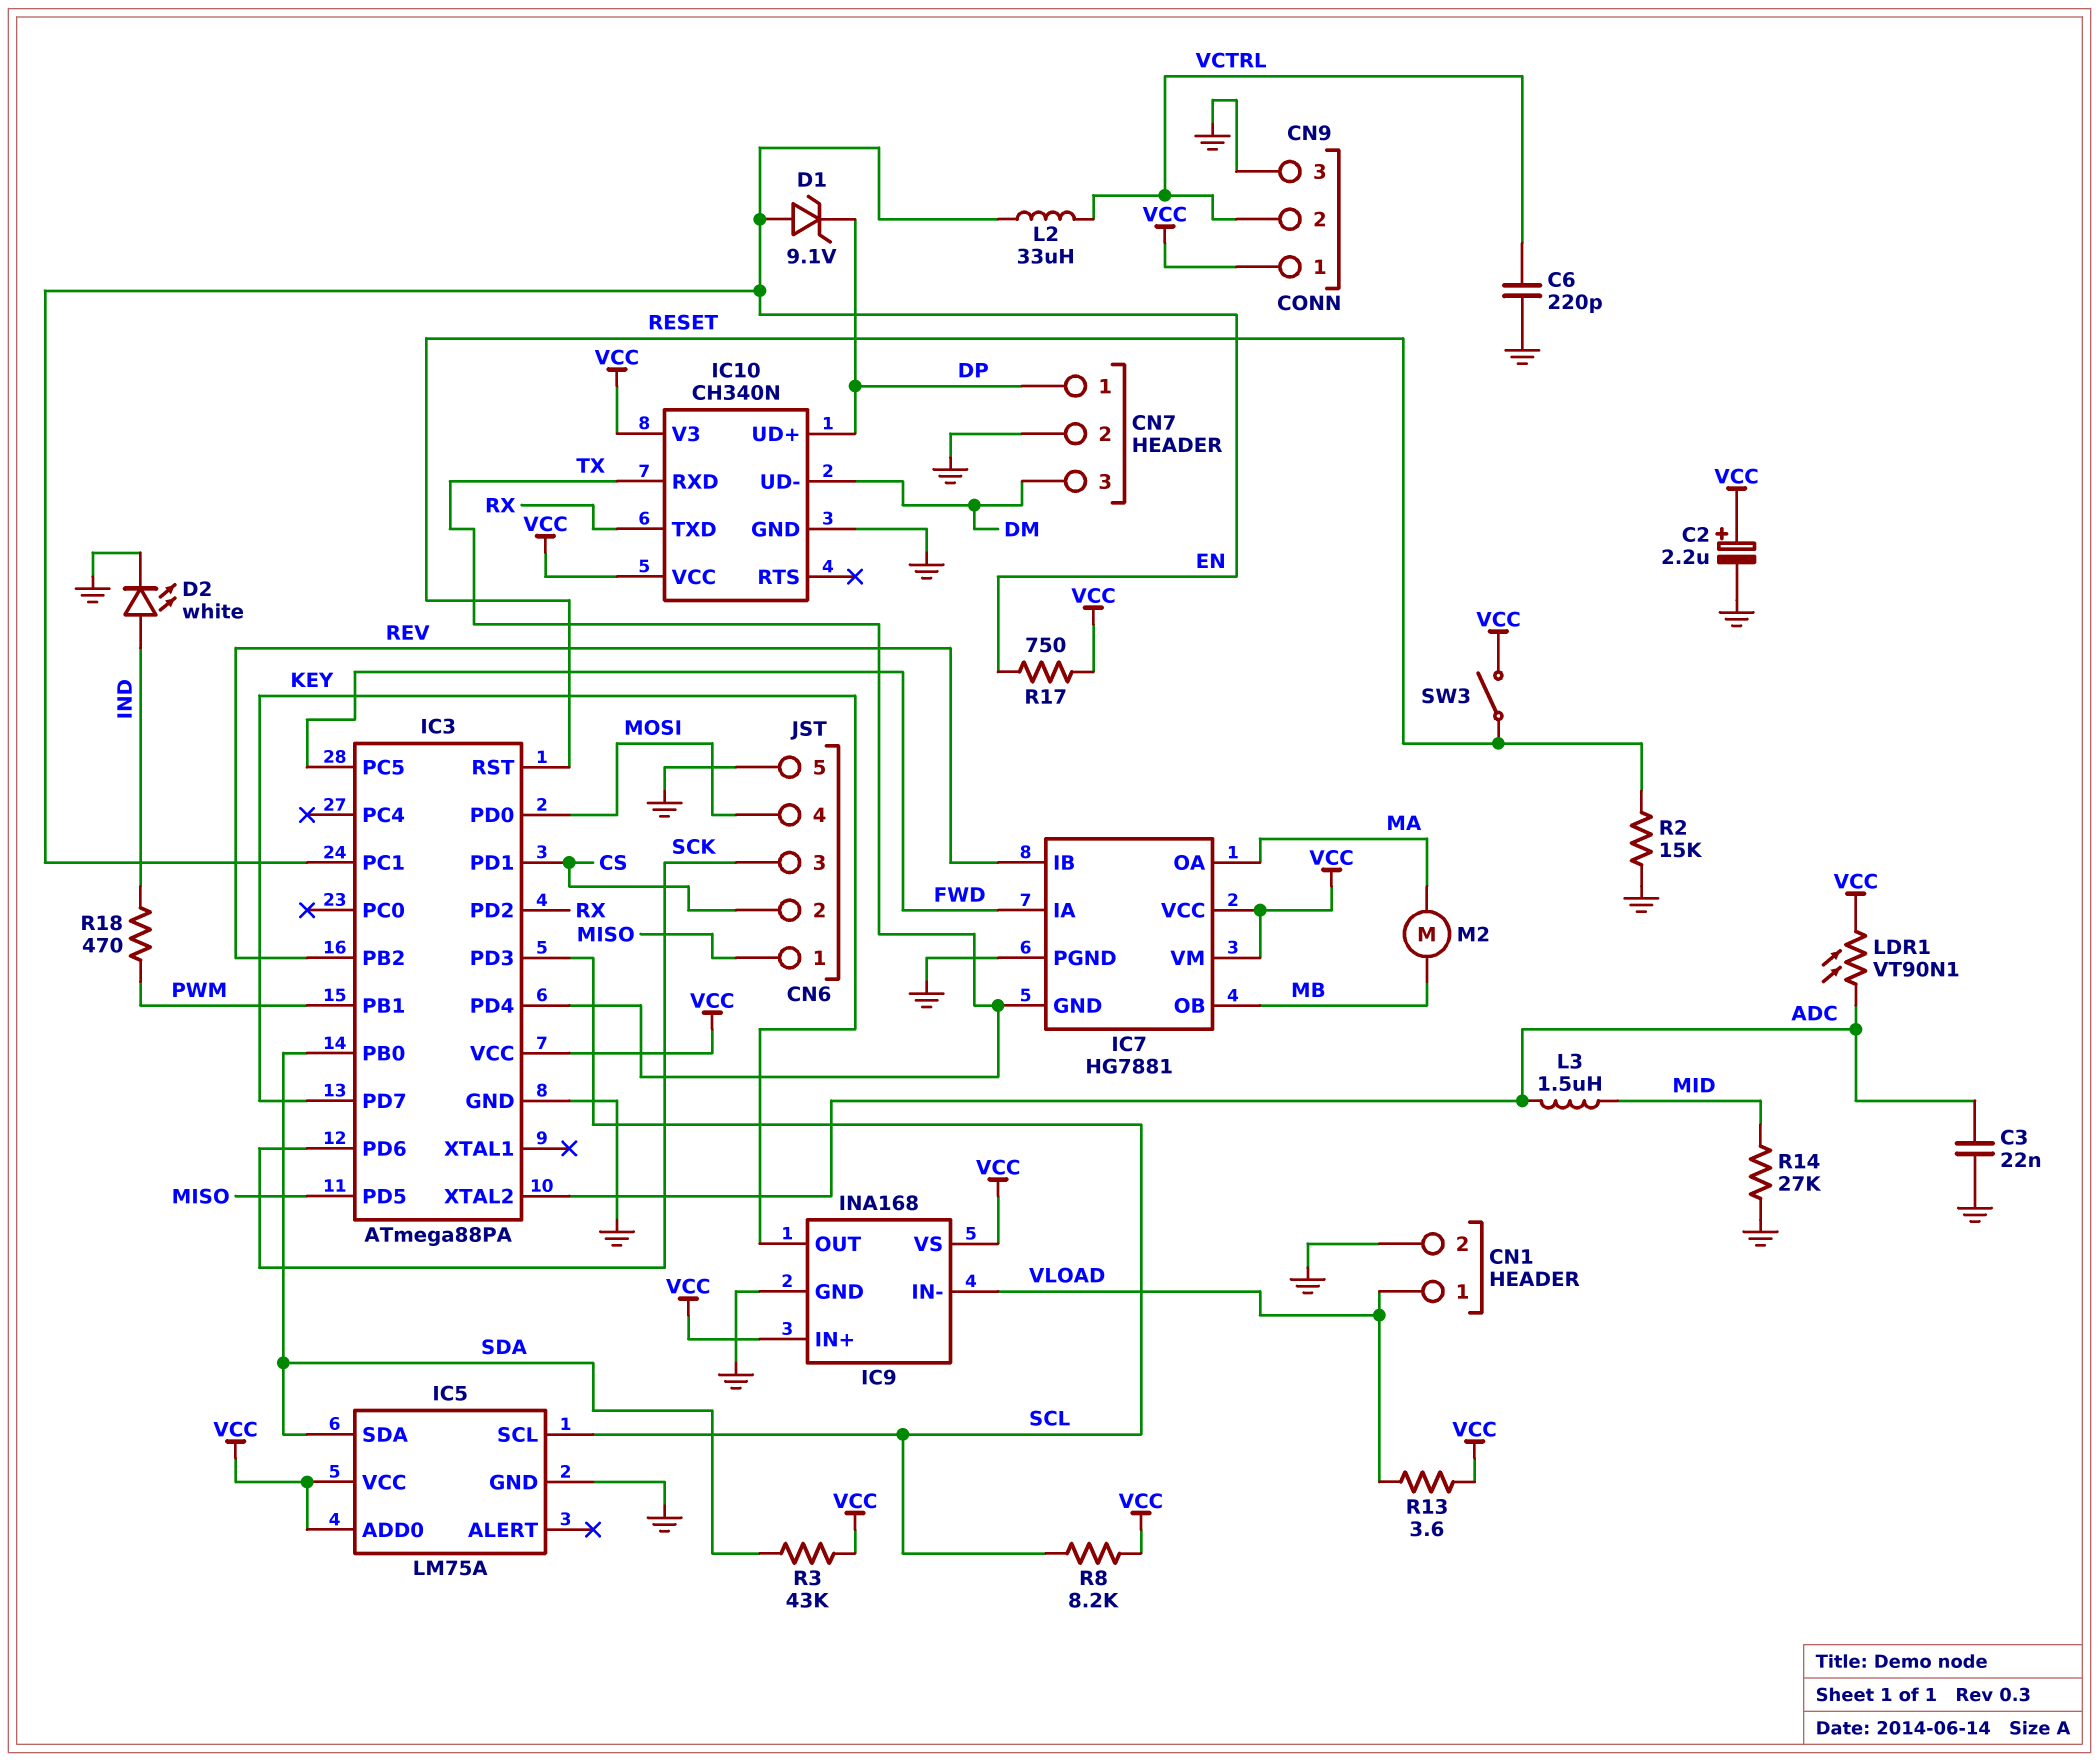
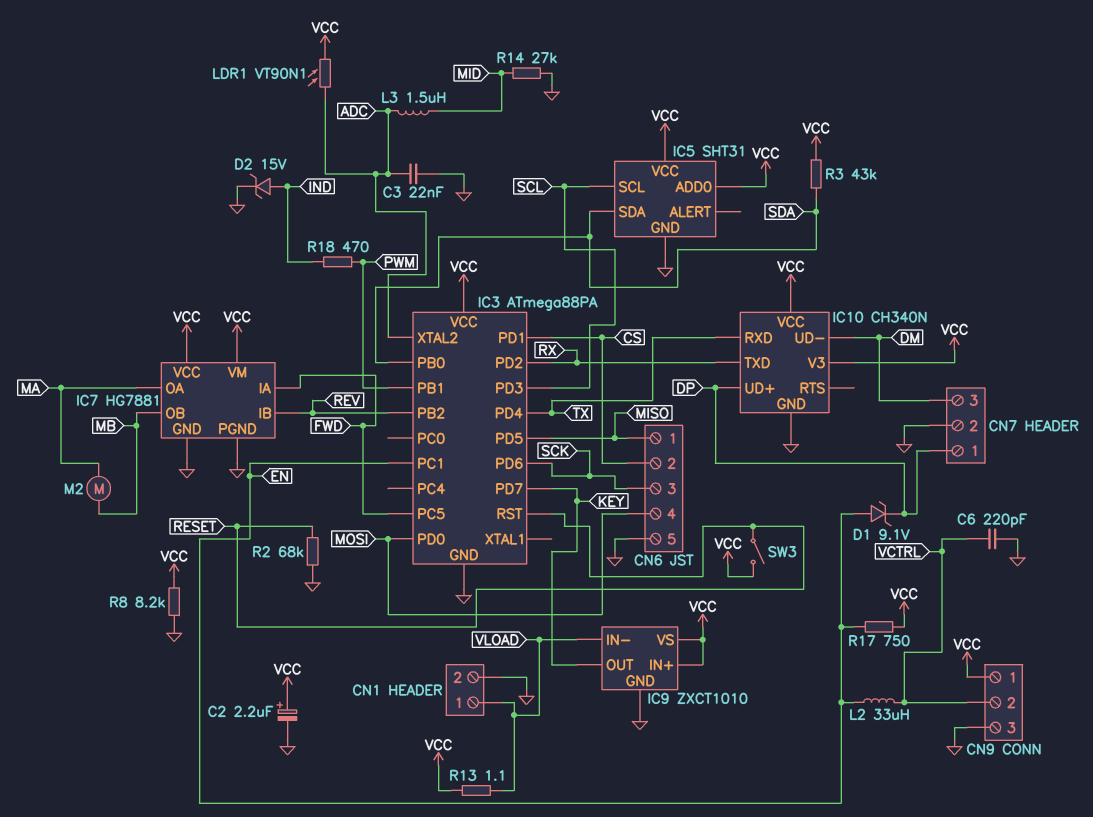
D2: LED white (A IND, K GND) -> zener 15V (A IND, K GND)
IC5: LM75A -> SHT31
IC7 pin GND: TX -> GND
IC9: INA168 -> ZXCT1010
R2: 15k (GND, RESET) -> 68k (GND, RESET)
R8: 8.2k (SCL, VCC) -> 8.2k (GND, VCC)
R13: 3.6 (VCC, VLOAD) -> 1.1 (VCC, VLOAD)

